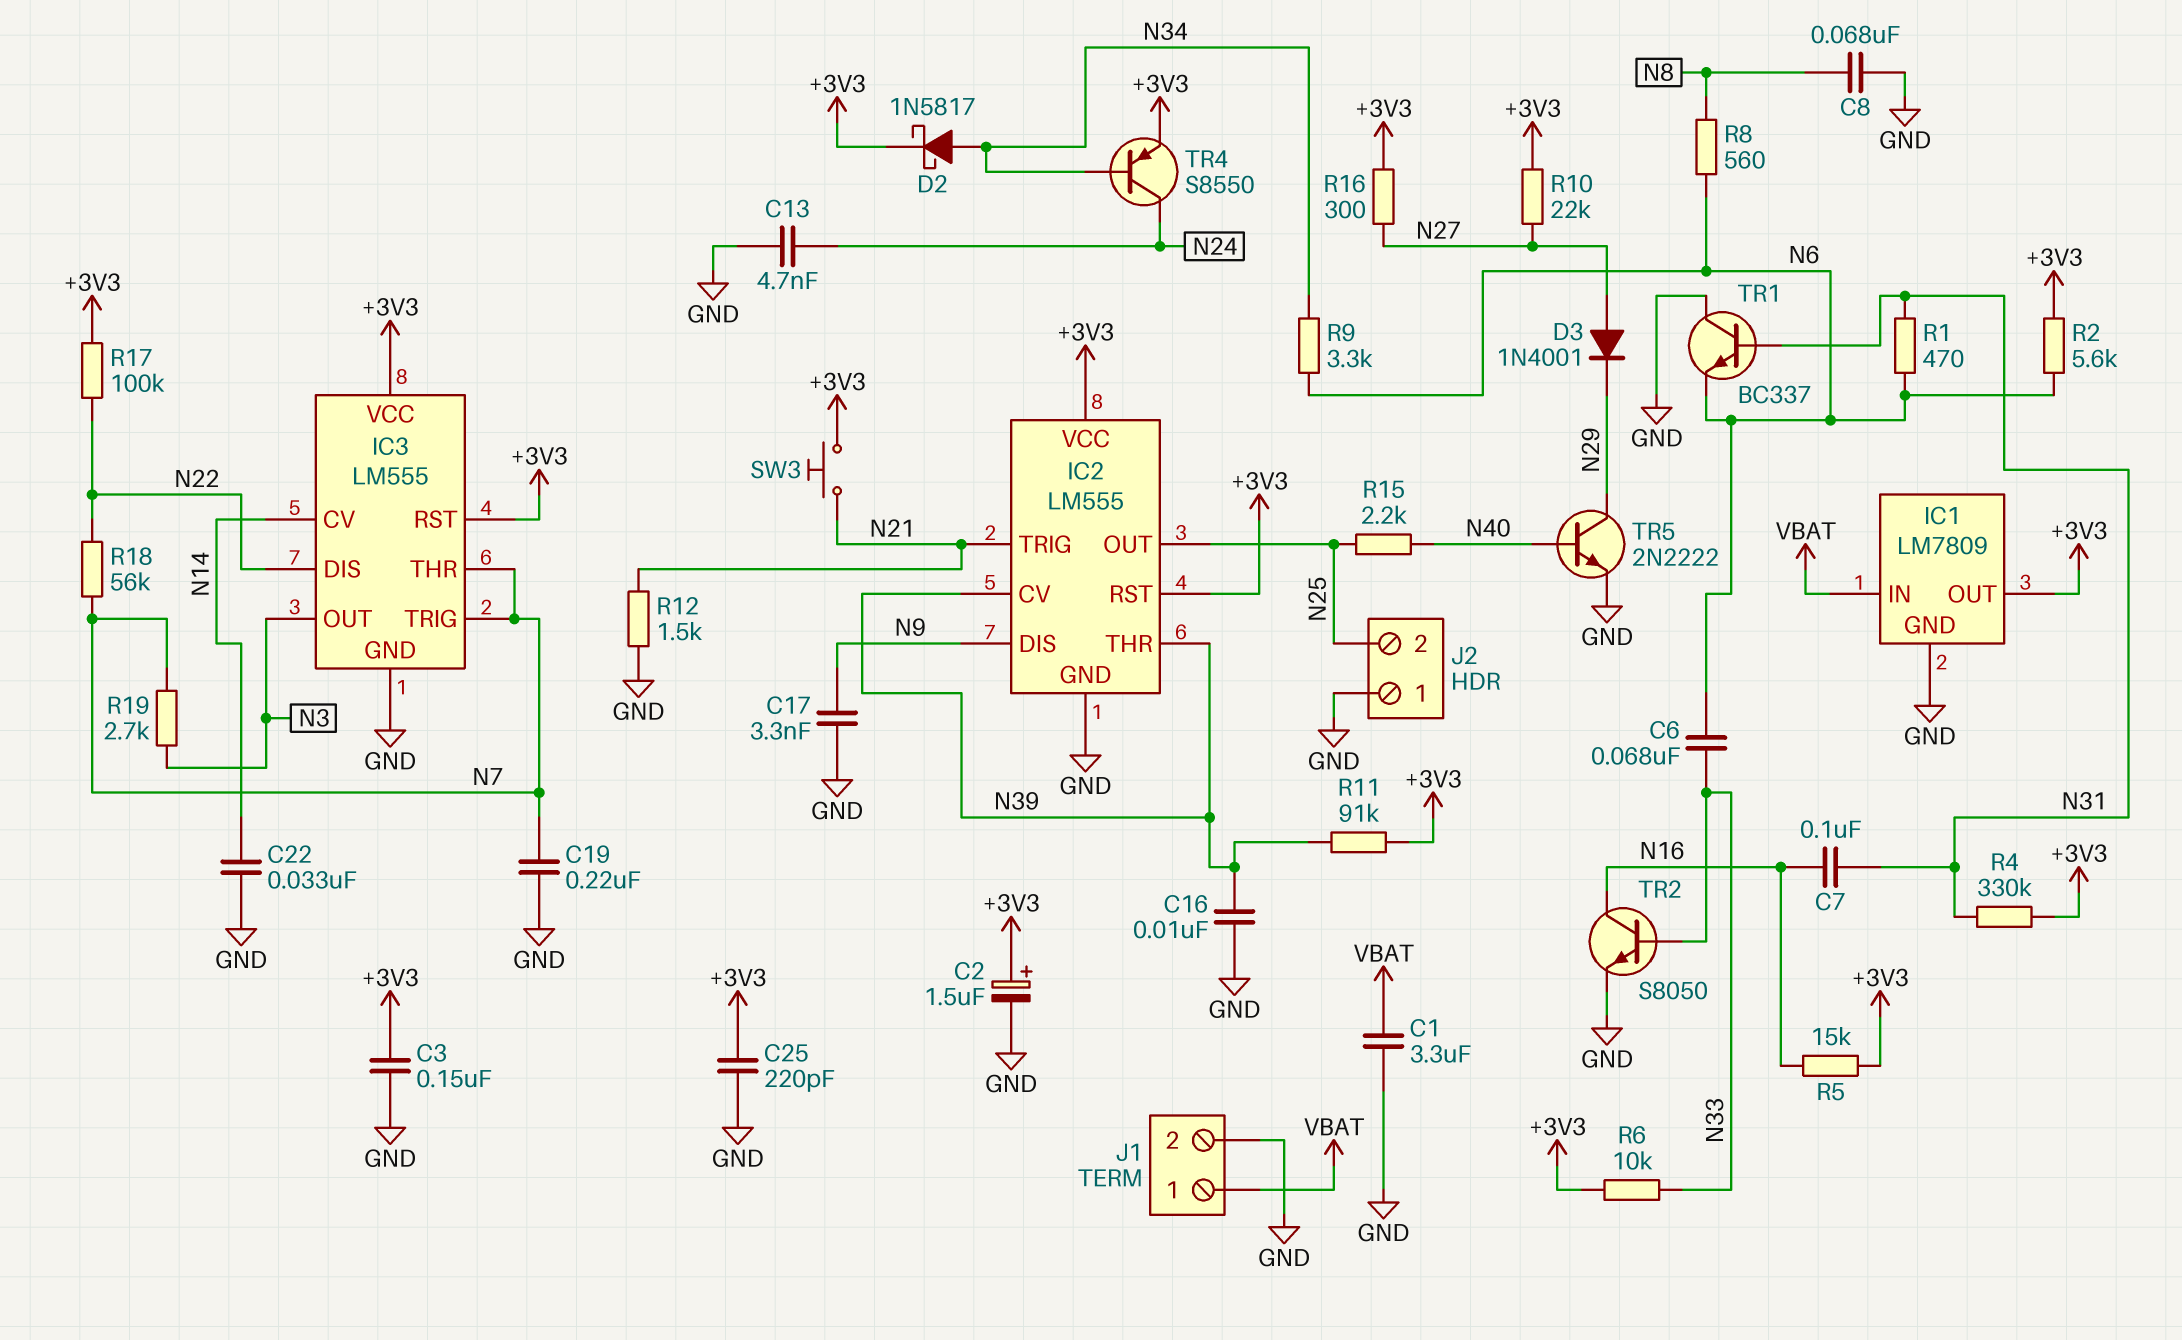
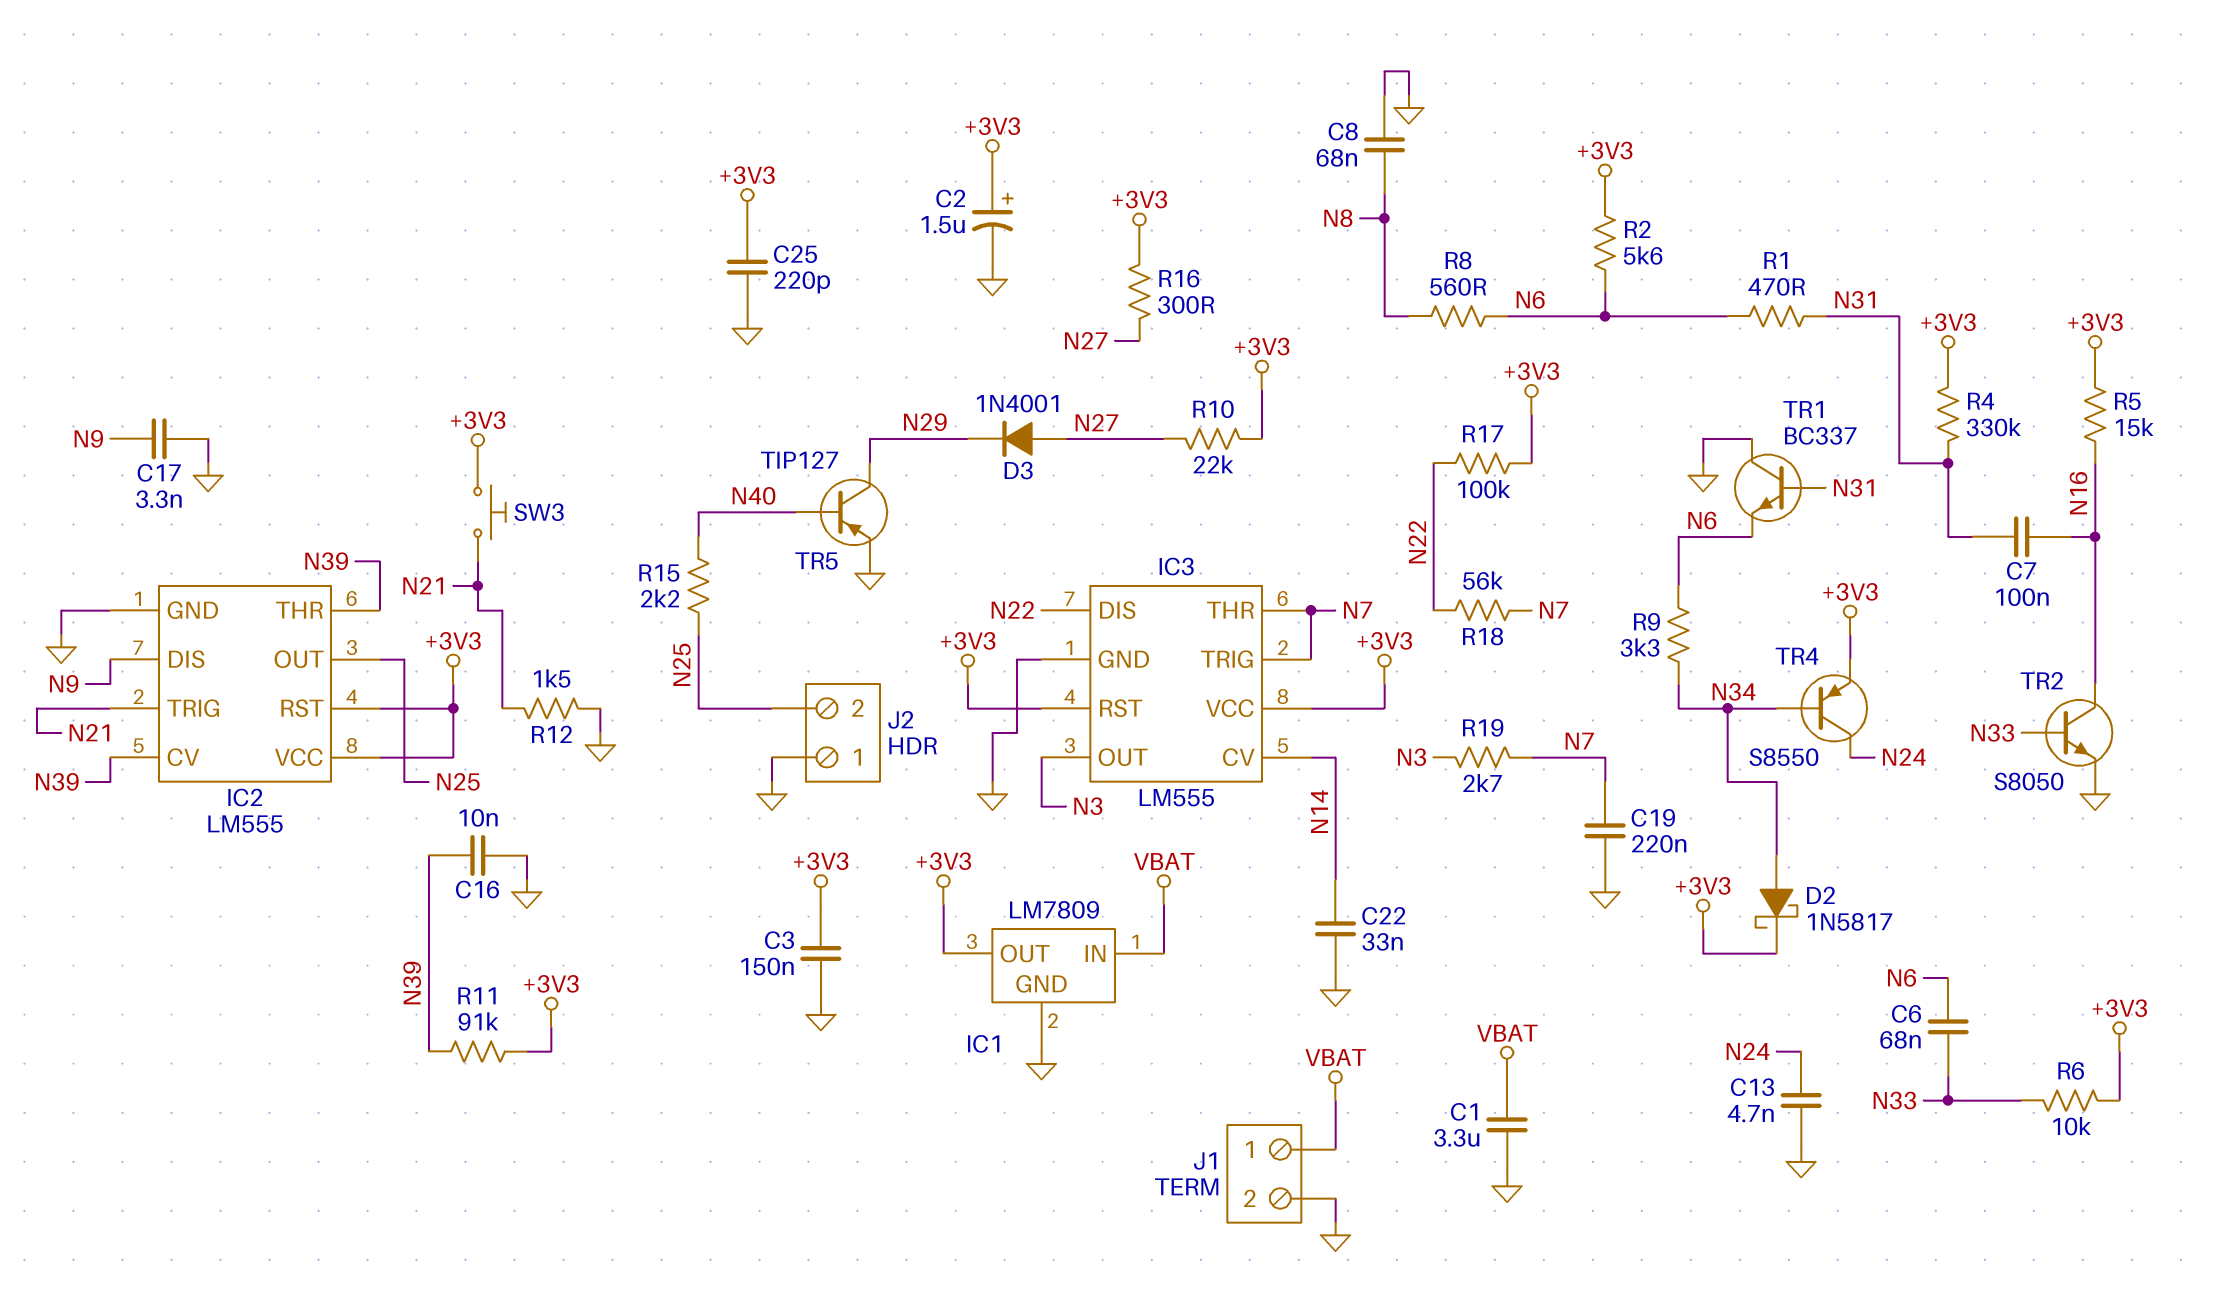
TR5: NPN 2N2222 (B N40, C N29, E GND) -> PNP TIP127 (B N40, C N29, E GND)

